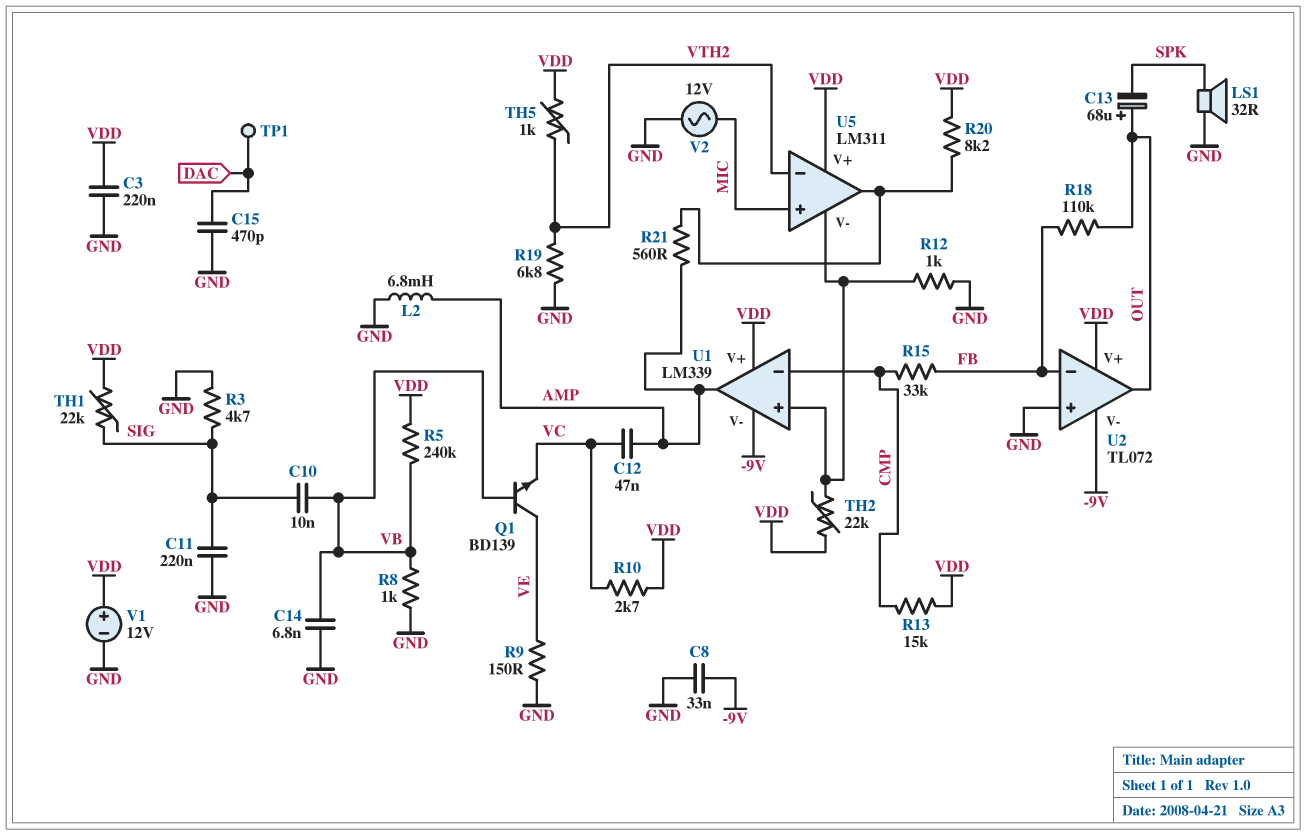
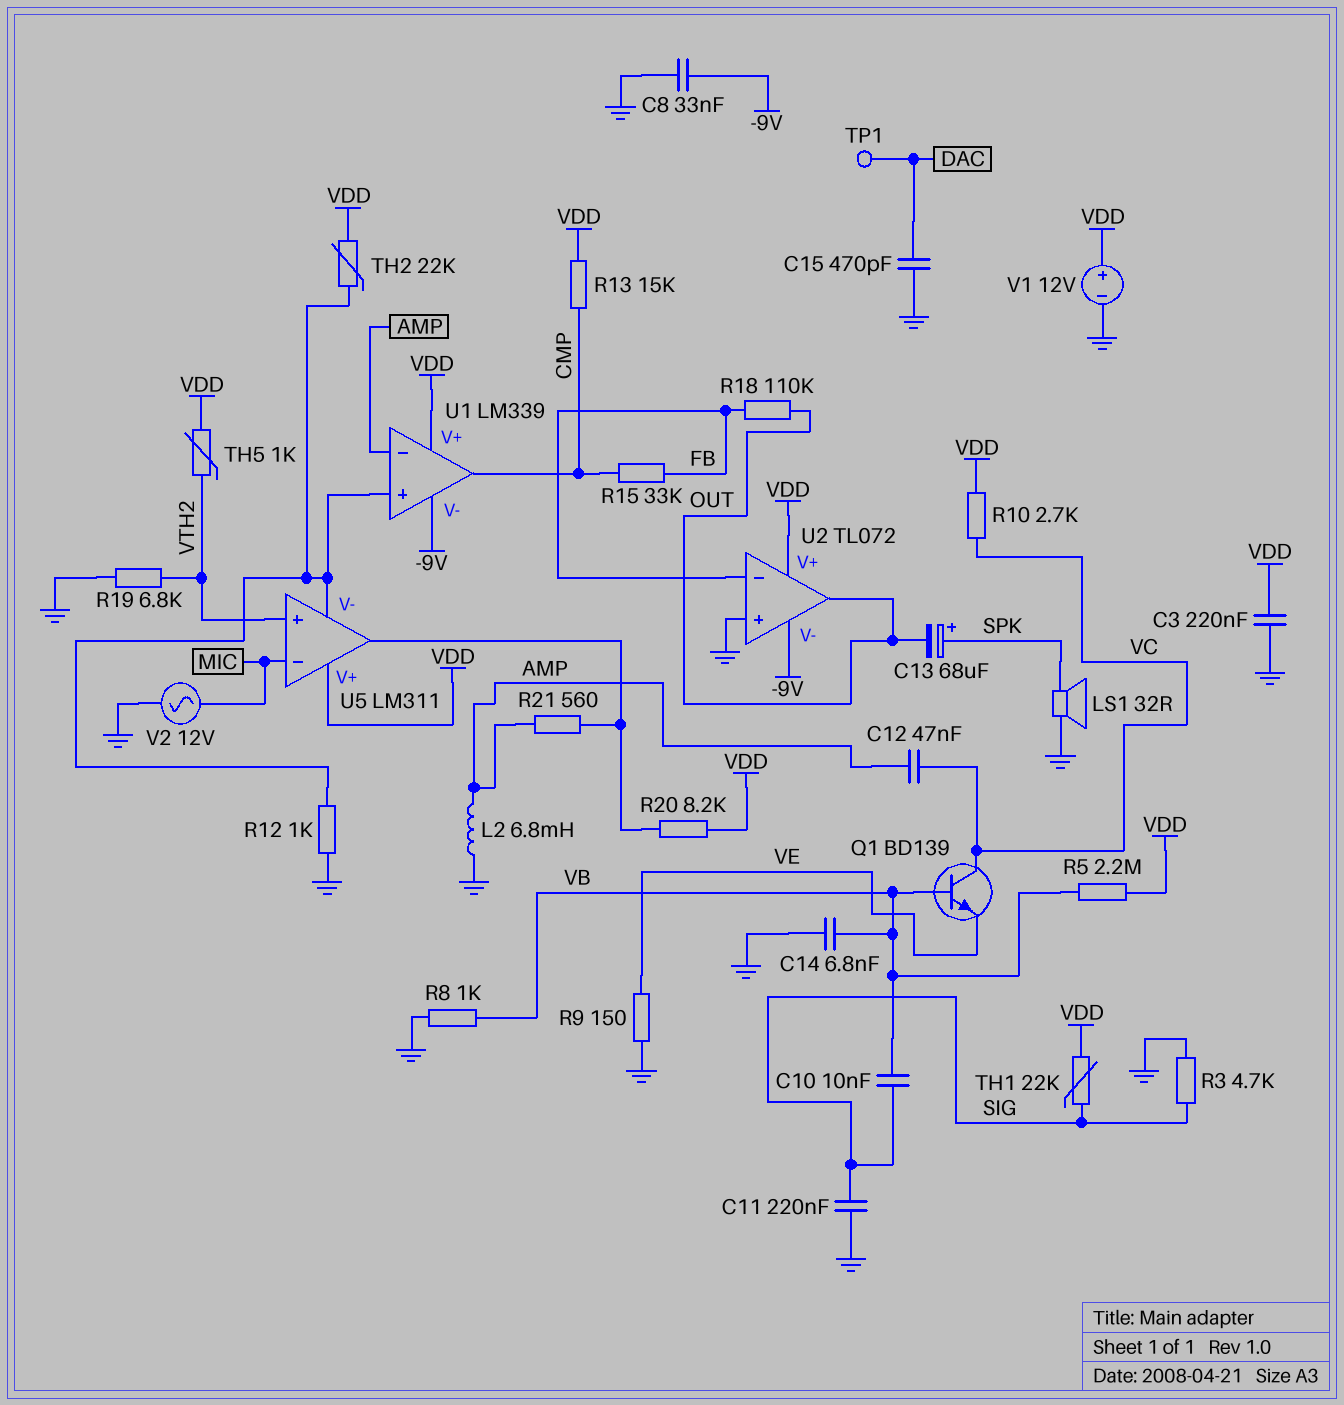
C13: 68uF (plus OUT, minus SPK) -> 68uF (plus SPK, minus OUT)
Q1: NPN BD139 (B VB, C VE, E VC) -> NPN BD139 (B VB, C VC, E VE)
R5: 240k (VB, VDD) -> 2.2M (VB, VDD)
U1 pin in-: CMP -> AMP
U1 pin out: AMP -> CMP
U5 pin in+: MIC -> VTH2
U5 pin in-: VTH2 -> MIC

